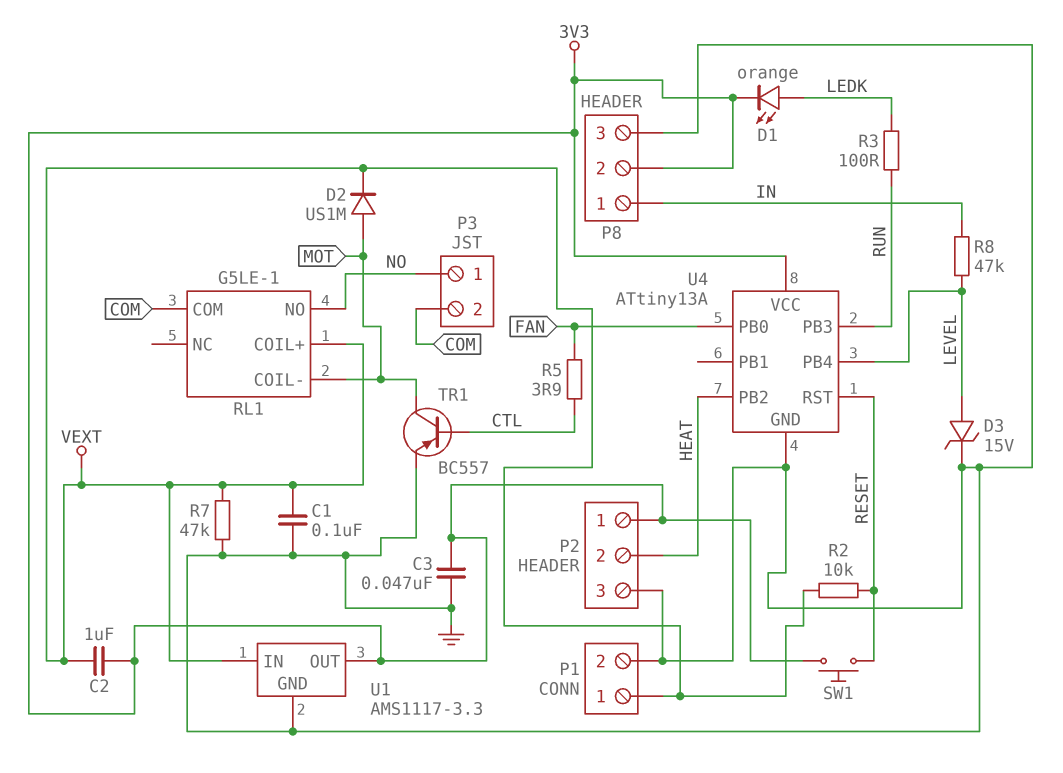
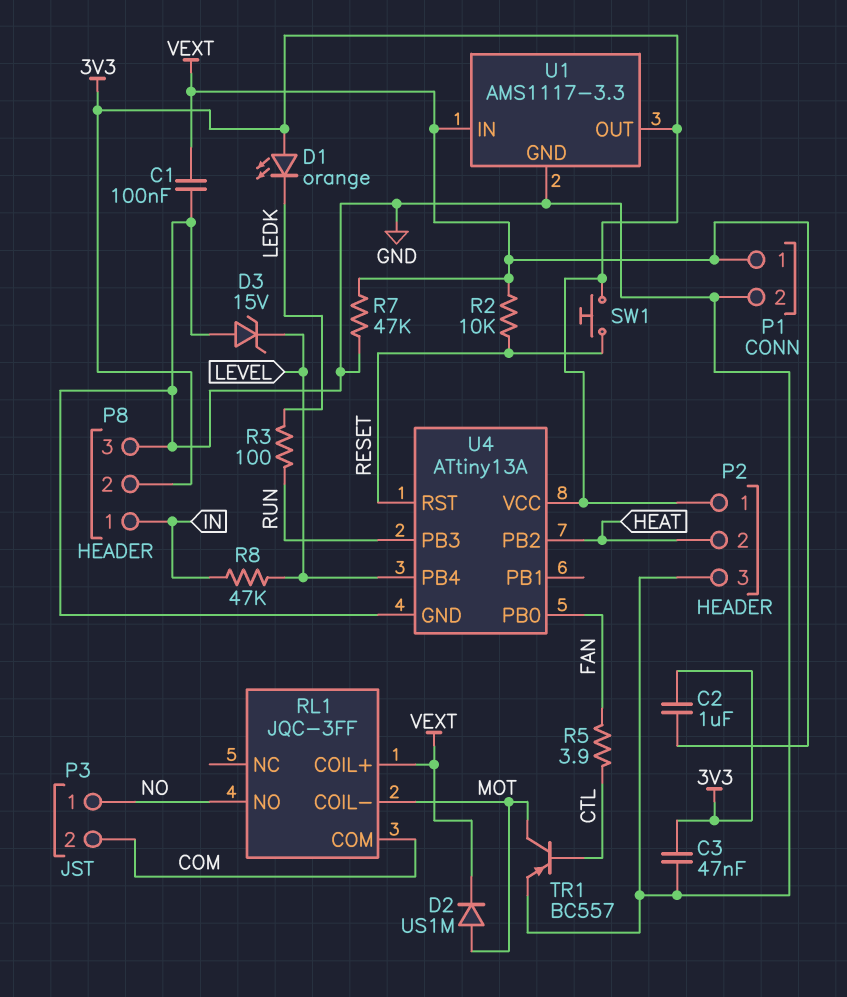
D1: LED orange (A LEDK, K 3V3) -> LED orange (A 3V3, K LEDK)
D3: zener 15V (A LEVEL, K GND) -> zener 15V (A GND, K LEVEL)
RL1: G5LE-1 -> JQC-3FF

